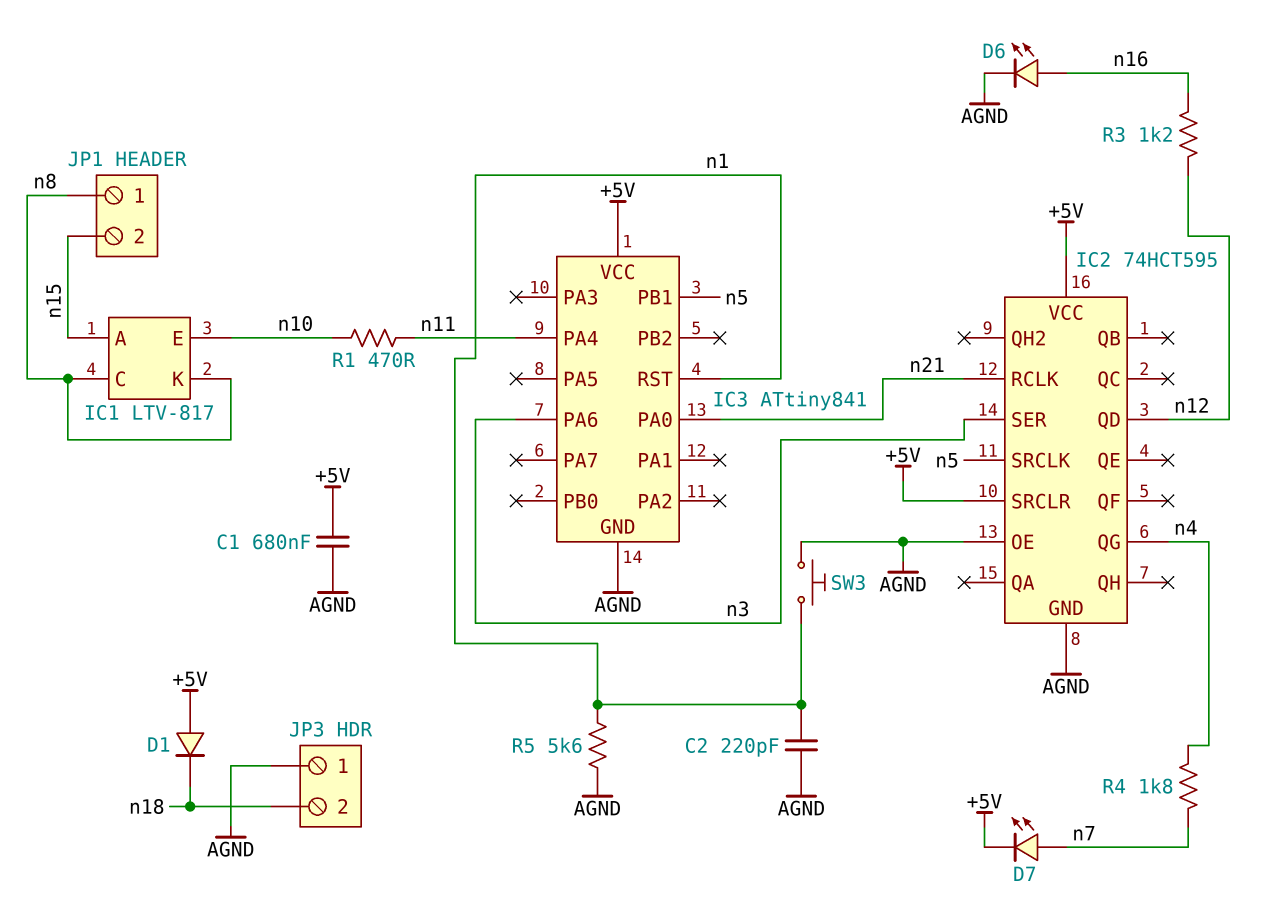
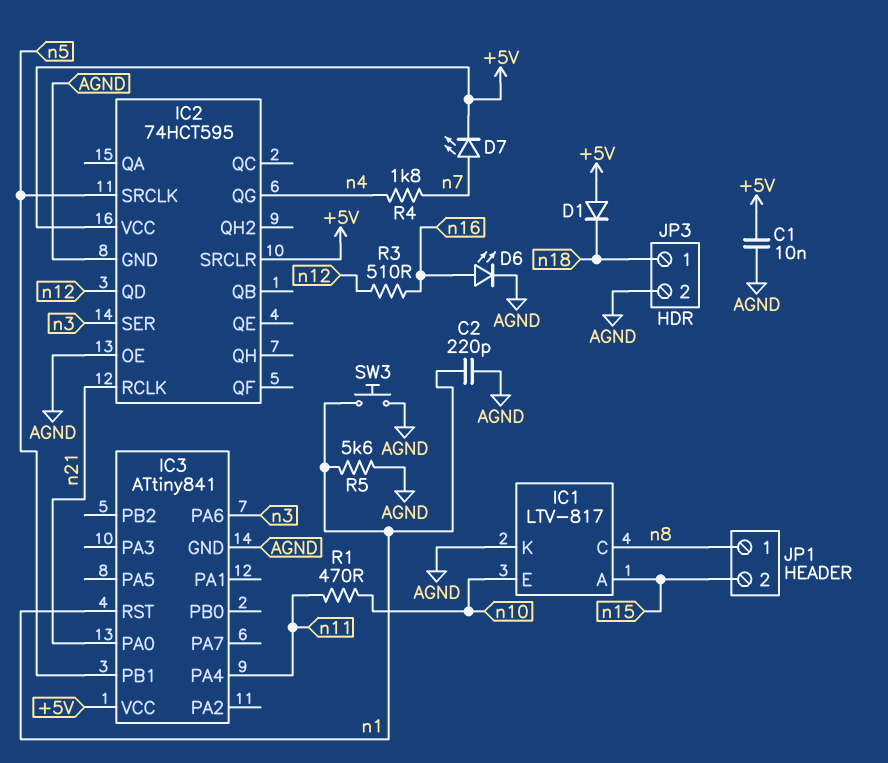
C1: 680nF (+5V, AGND) -> 10nF (+5V, AGND)
IC1 pin K: n8 -> AGND
JP3 pin 1: AGND -> n18
JP3 pin 2: n18 -> AGND
R3: 1.2k (n12, n16) -> 510 (n12, n16)

